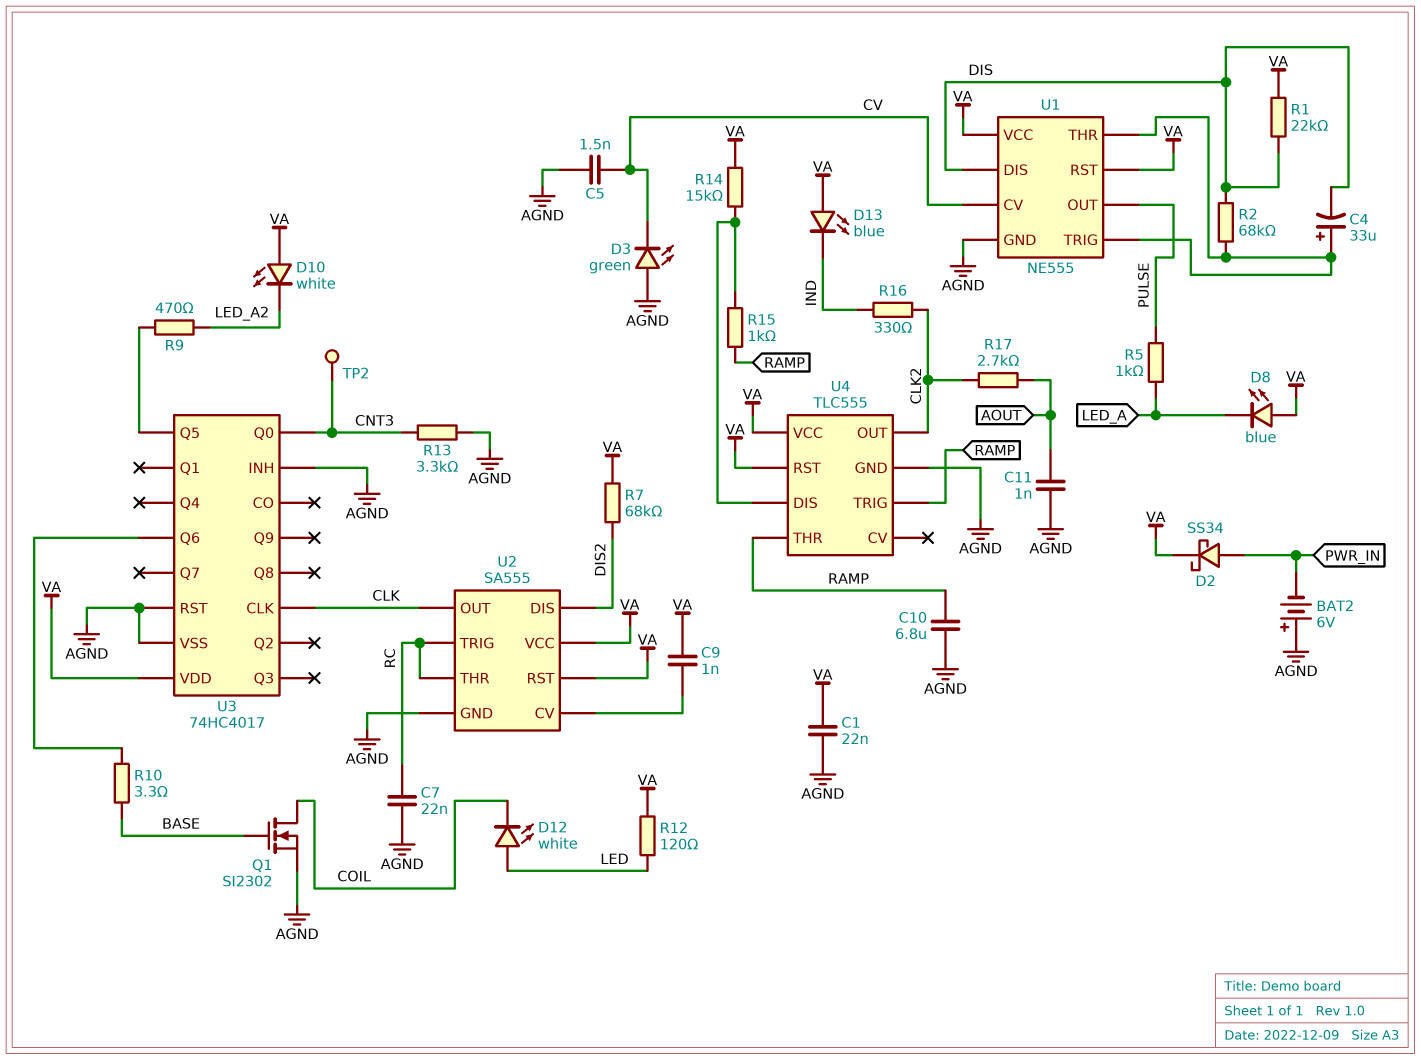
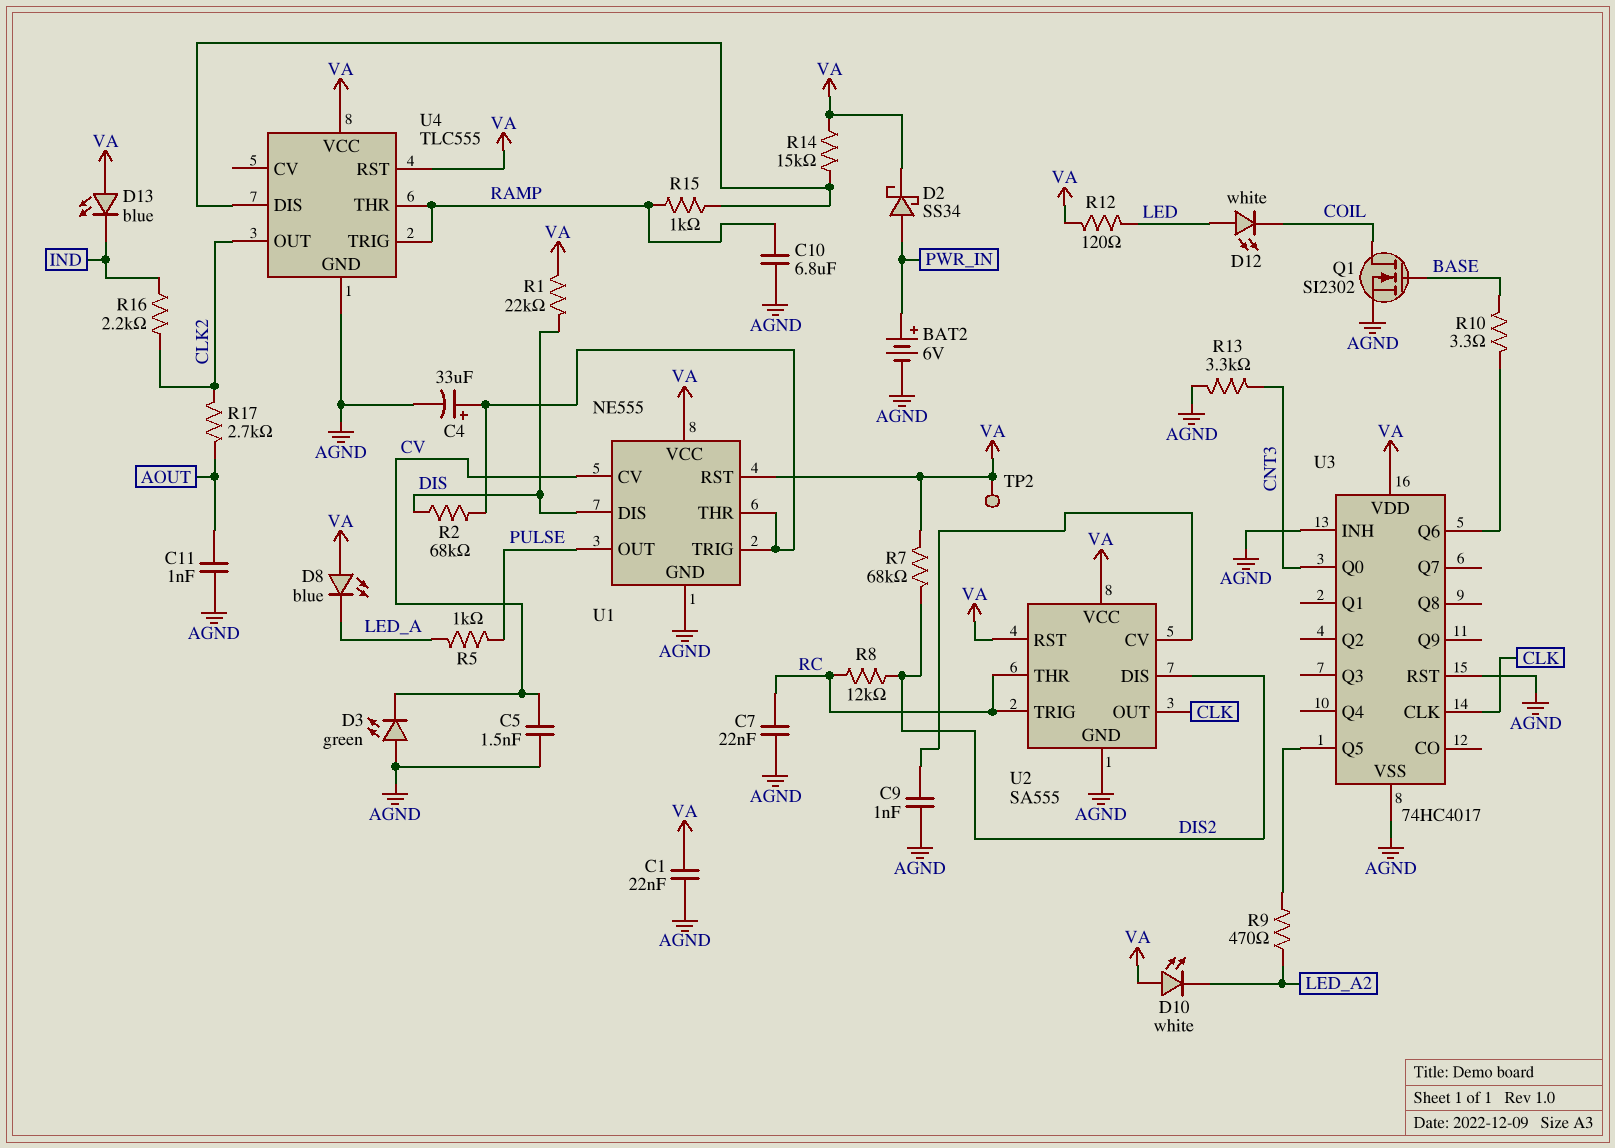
BAT2: 6V (plus AGND, minus PWR_IN) -> 6V (plus PWR_IN, minus AGND)
C4: 33uF (plus U1/THR, minus DIS) -> 33uF (plus U1/THR, minus AGND)
C9: 1nF (U2/CV, VA) -> 1nF (AGND, U2/CV)
R8: none -> 12k (DIS2, RC)
R16: 330 (CLK2, IND) -> 2.2k (CLK2, IND)
TP2: test point (CNT3) -> test point (VA)

